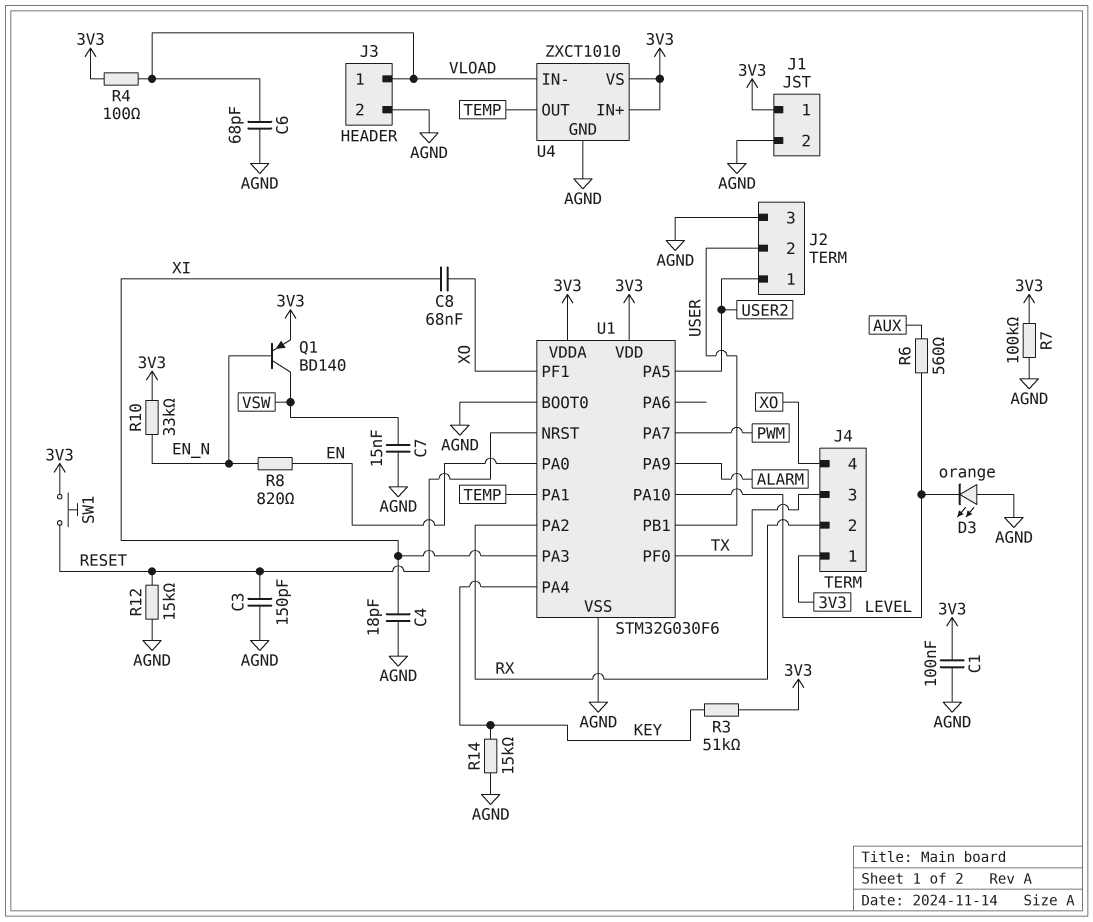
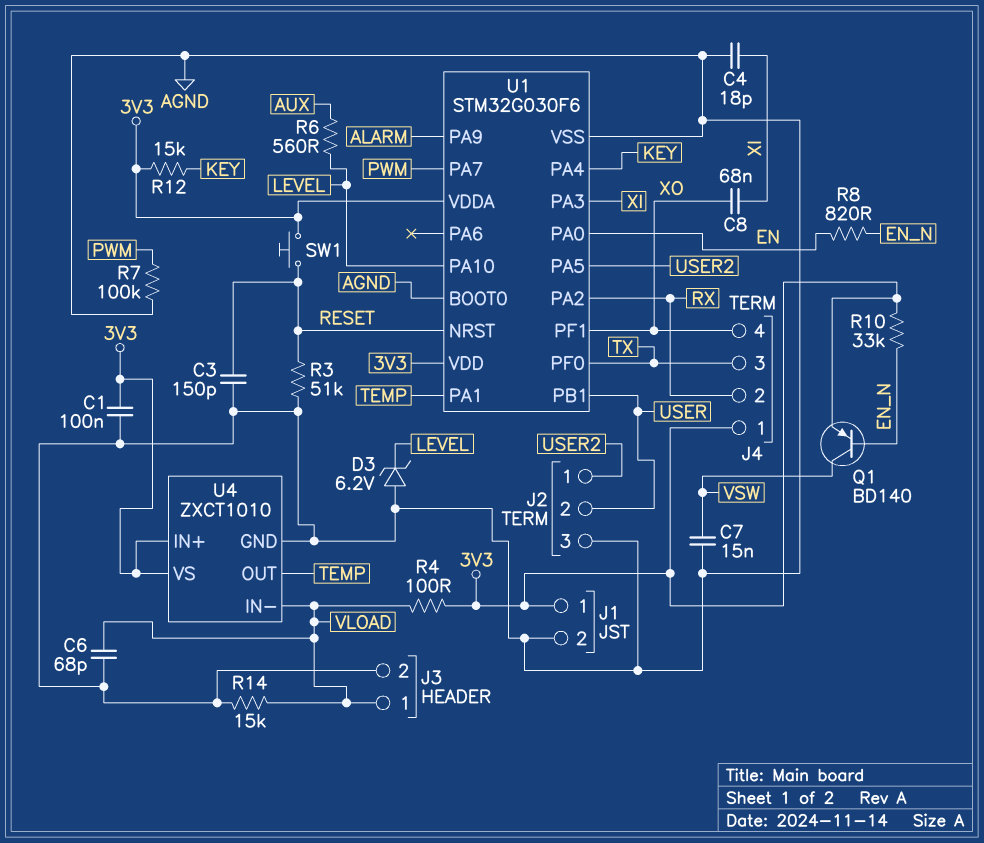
D3: LED orange (A AGND, K LEVEL) -> zener 6.2V (A AGND, K LEVEL)
R3: 51k (3V3, KEY) -> 51k (AGND, RESET)
R7: 100k (3V3, AGND) -> 100k (AGND, PWM)
R12: 15k (AGND, RESET) -> 15k (3V3, KEY)
R14: 15k (AGND, KEY) -> 15k (AGND, VLOAD)

